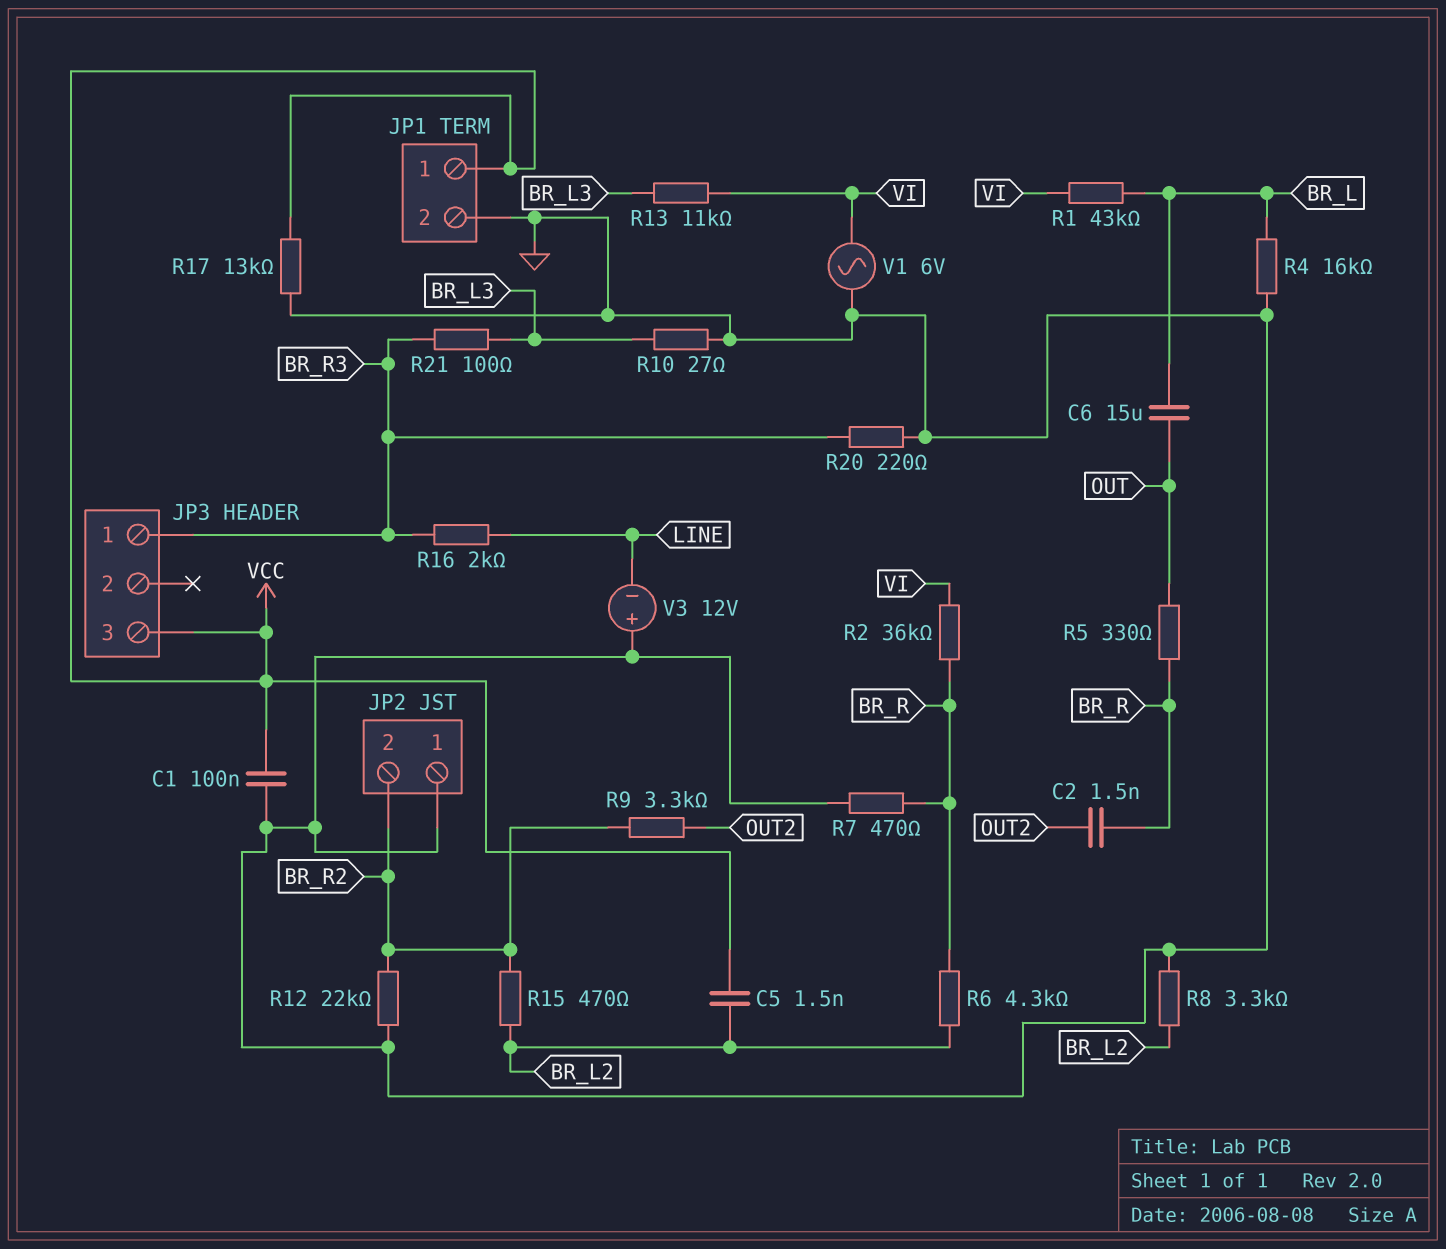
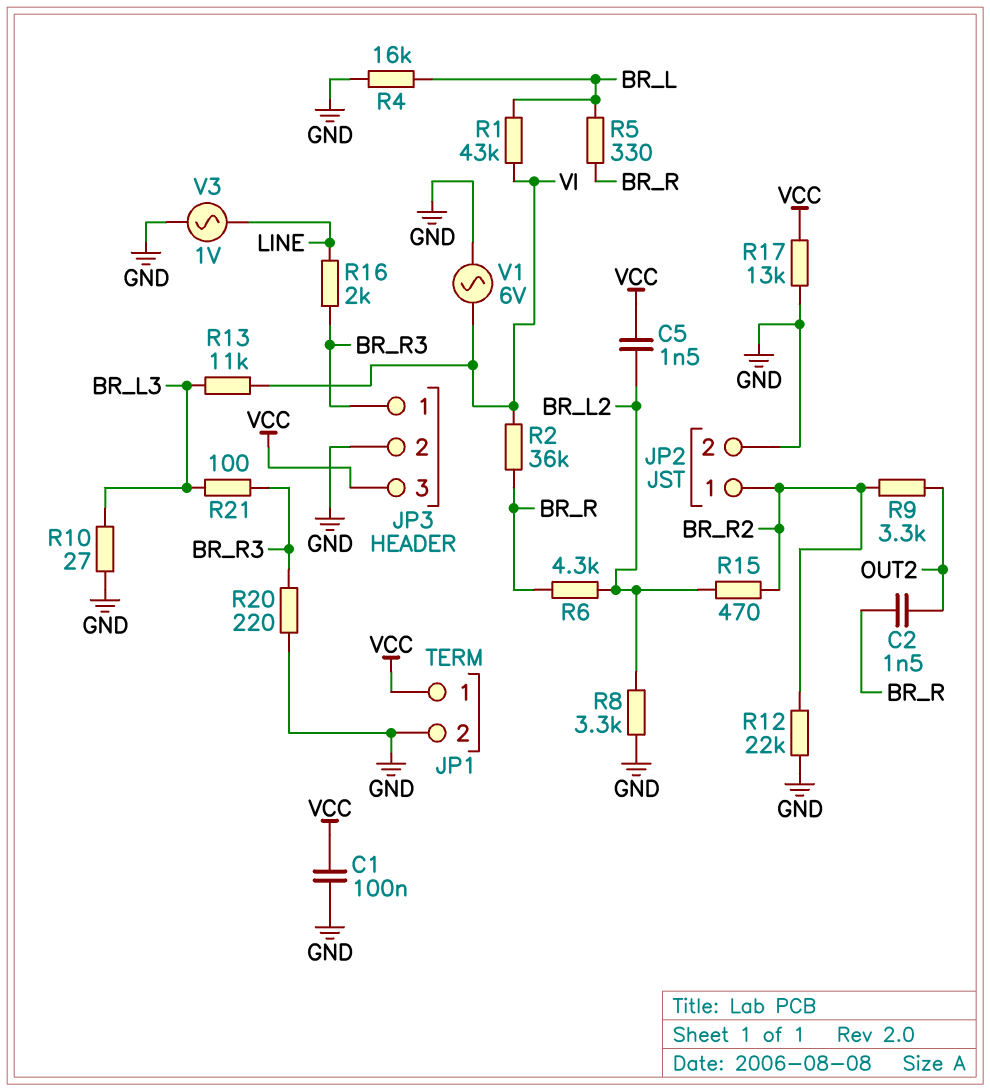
C6: 15uF (BR_L, OUT) -> none
JP2 pin 1: GND -> BR_R2
JP2 pin 2: BR_R2 -> GND
JP3 pin 2: none -> GND
R5: 330 (BR_R, OUT) -> 330 (BR_L, BR_R)
R7: 470 (BR_R, GND) -> none
V3: 12V (plus GND, minus LINE) -> AC 1V (GND, LINE)

